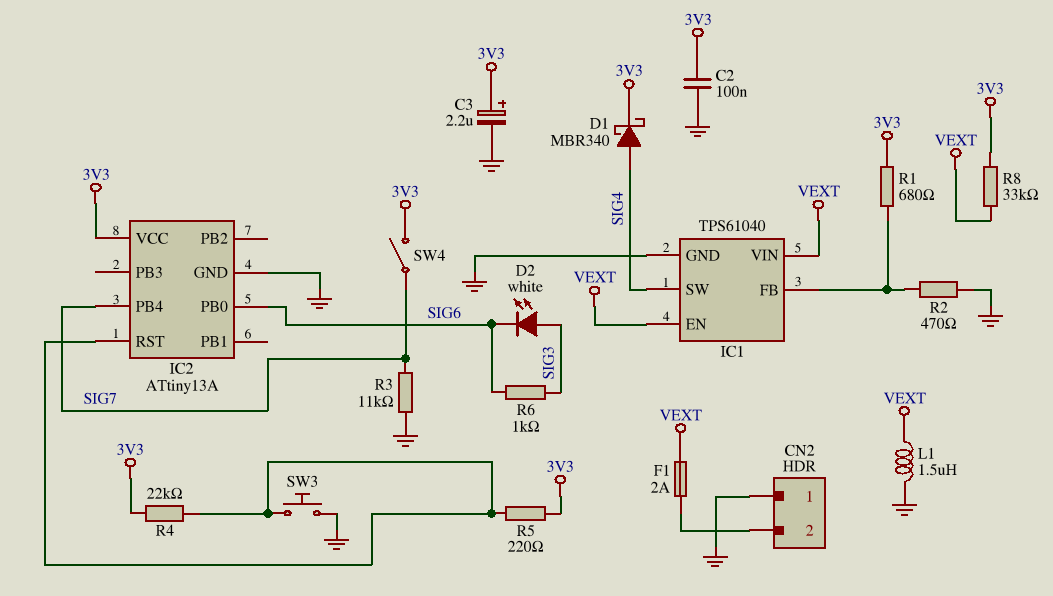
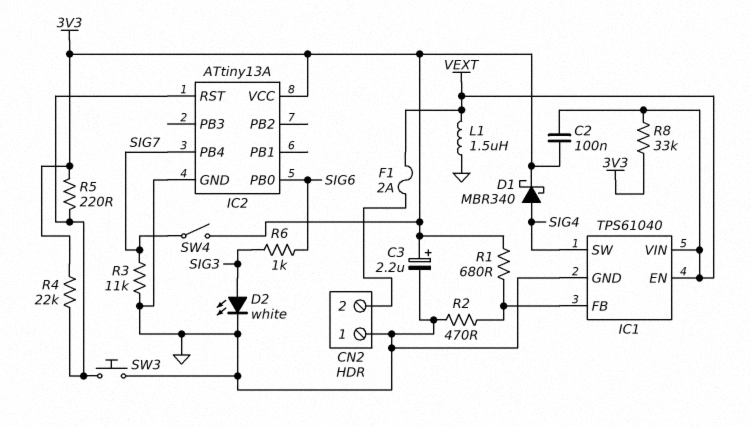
C2: 100nF (3V3, GND) -> 100nF (3V3, VEXT)
D2: LED white (A SIG3, K SIG6) -> LED white (A SIG3, K GND)

